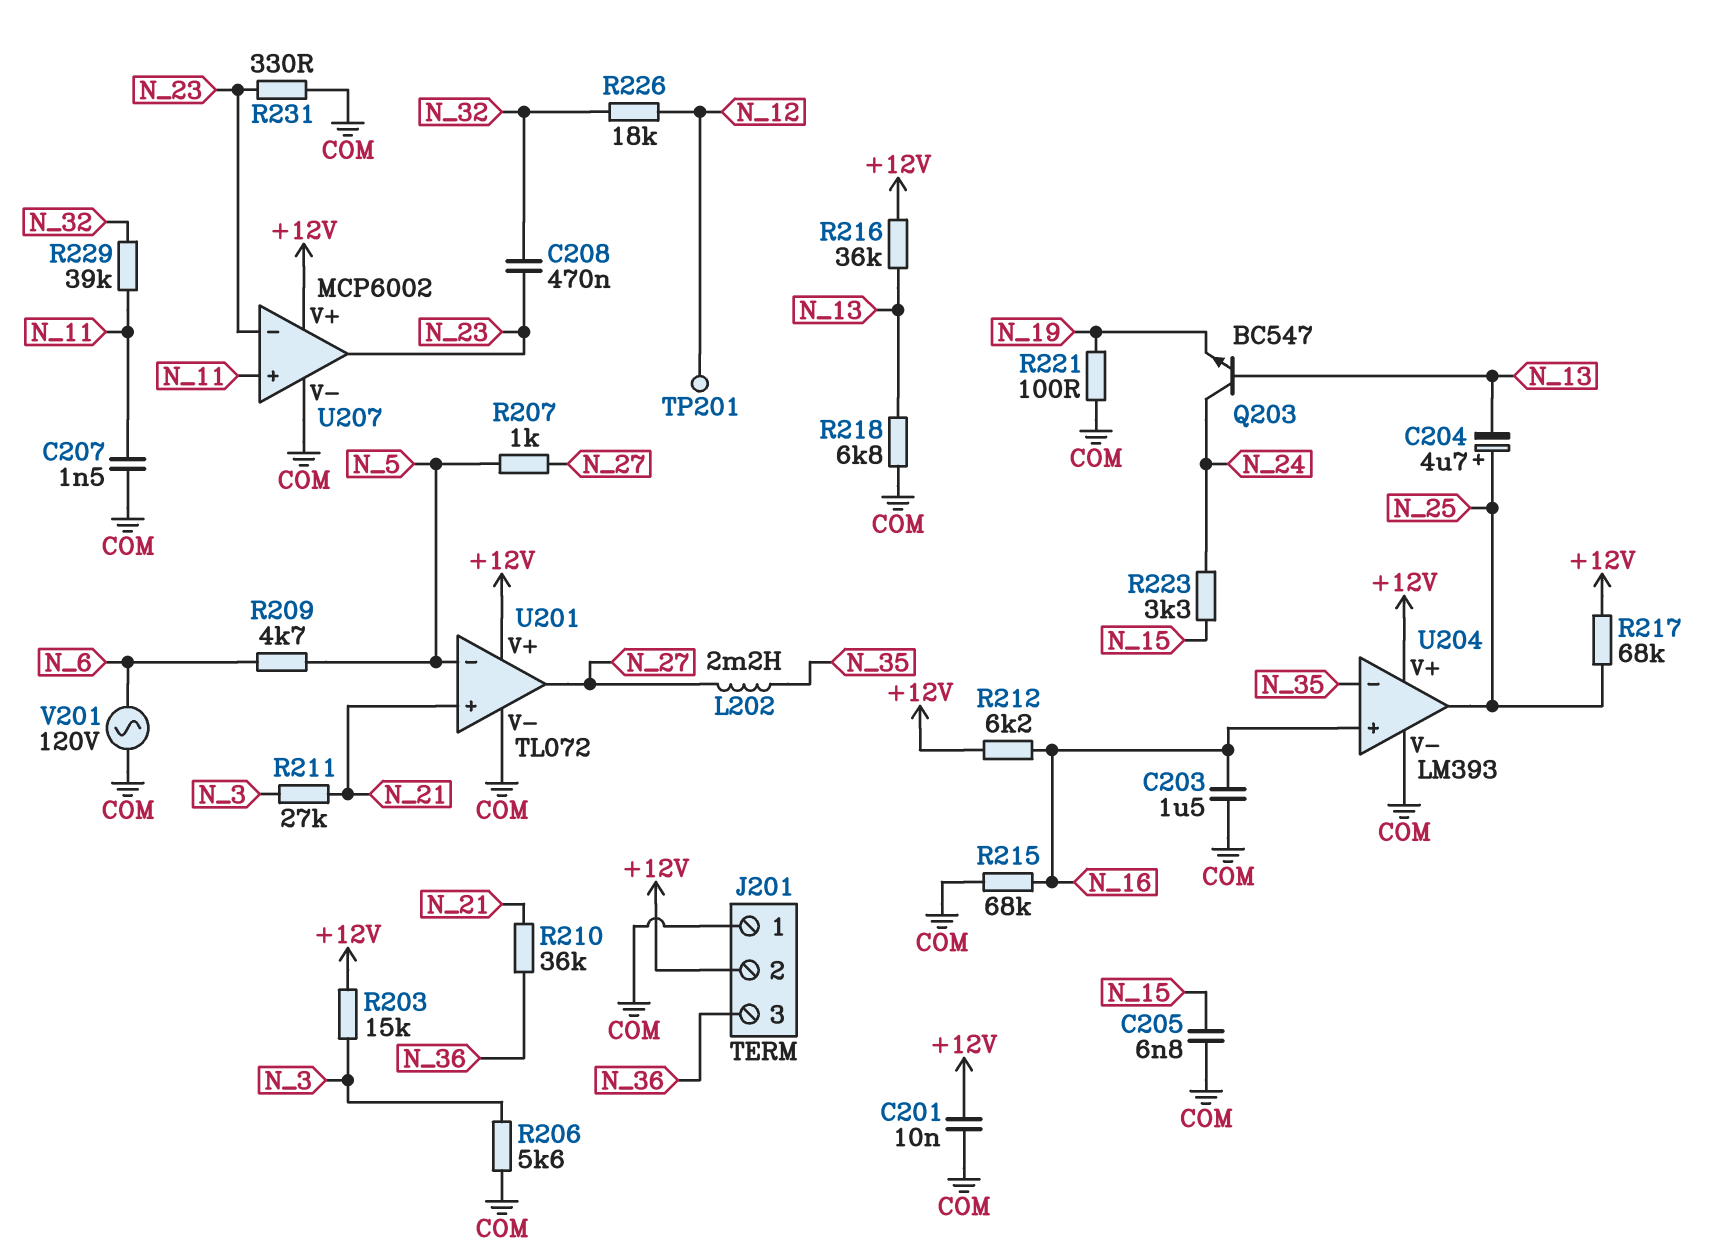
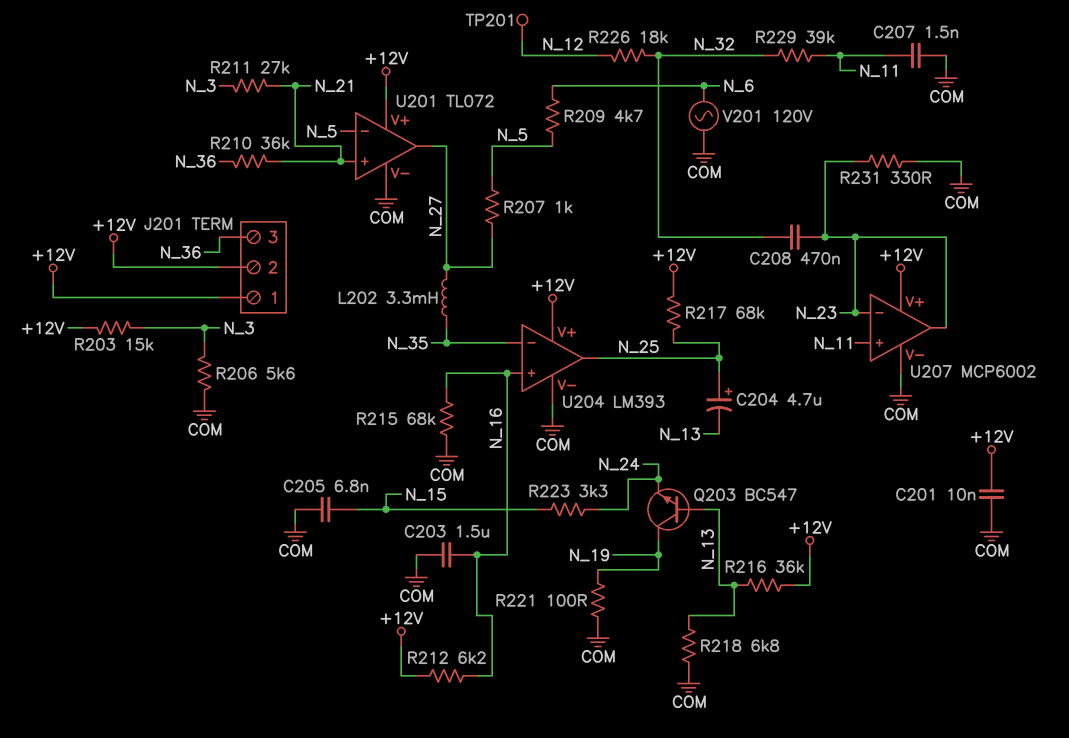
J201 pin 1: COM -> +12V
L202: 2.2mH (N_27, N_35) -> 3.3mH (N_27, N_35)
Q203: NPN BC547 (B N_13, C N_24, E N_19) -> NPN BC547 (B N_13, C N_19, E N_24)

